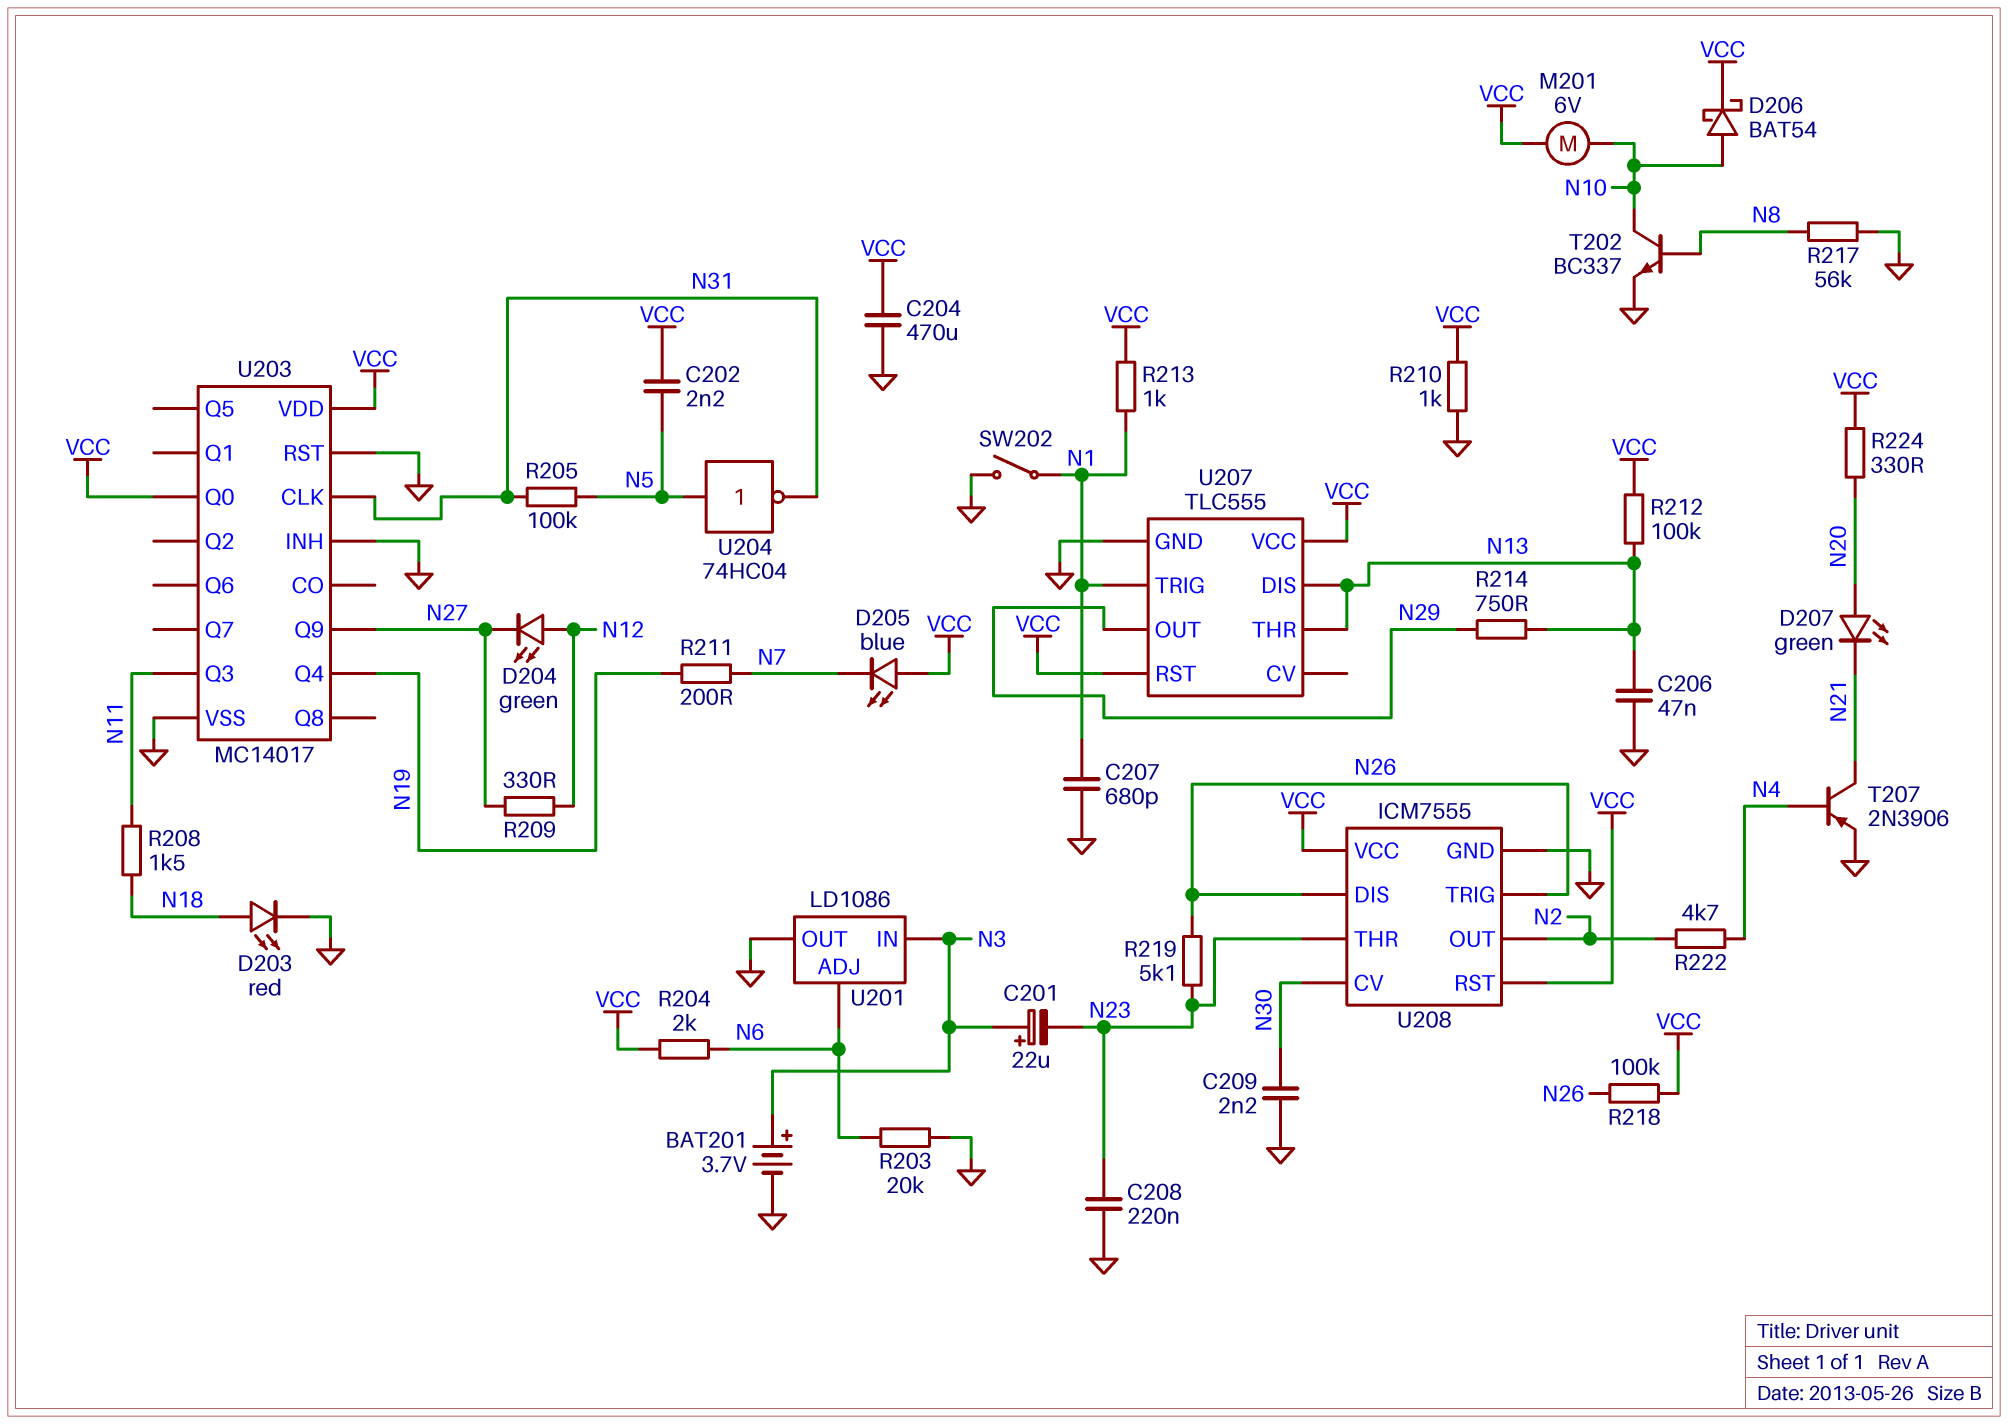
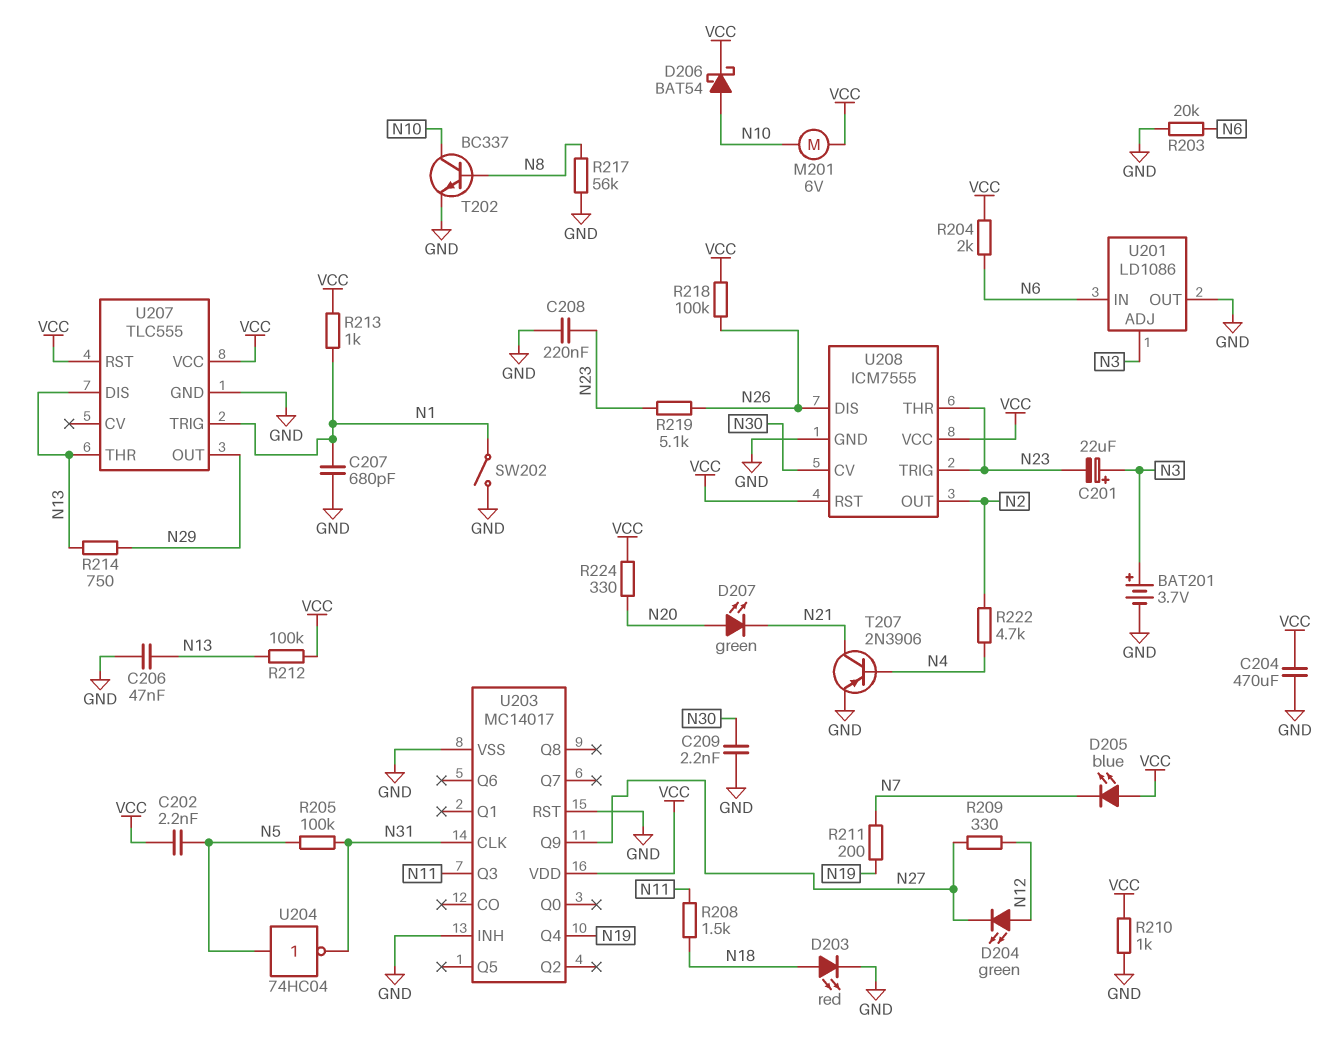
U201 pin ADJ: N6 -> N3
U201 pin IN: N3 -> N6
U203 pin Q0: VCC -> none
U208 pin TRIG: N26 -> N23

